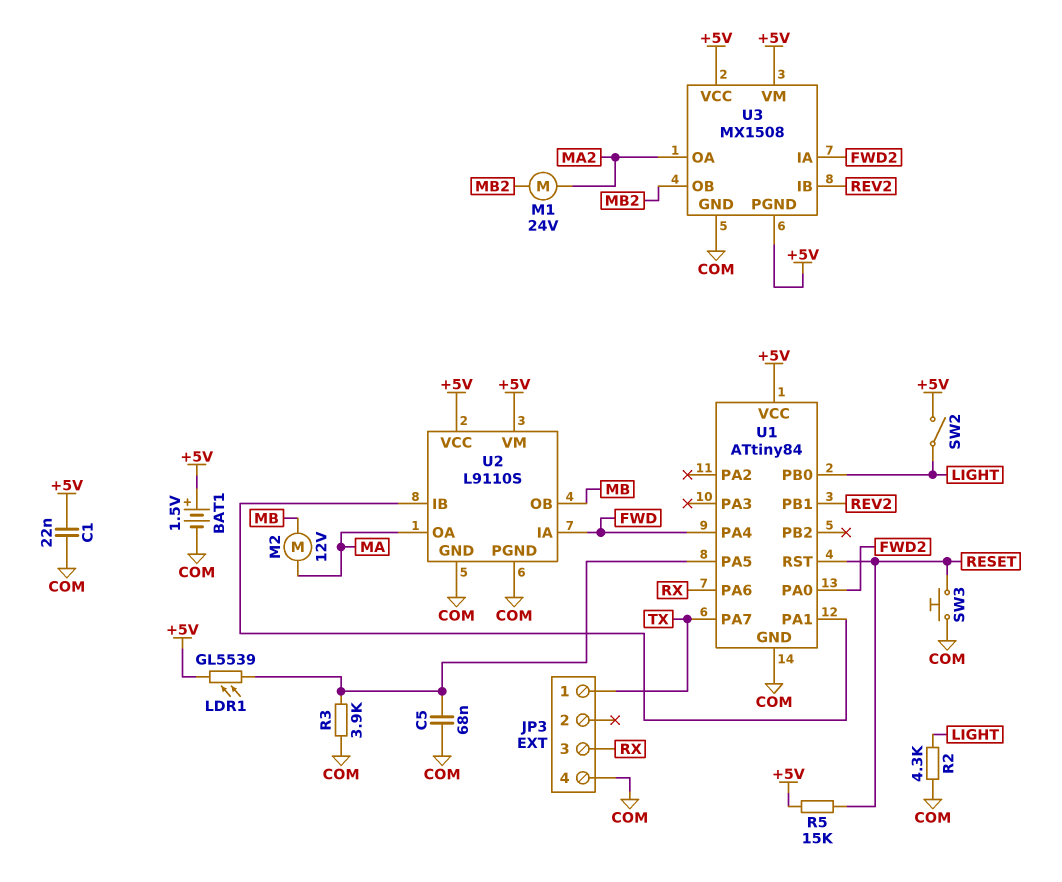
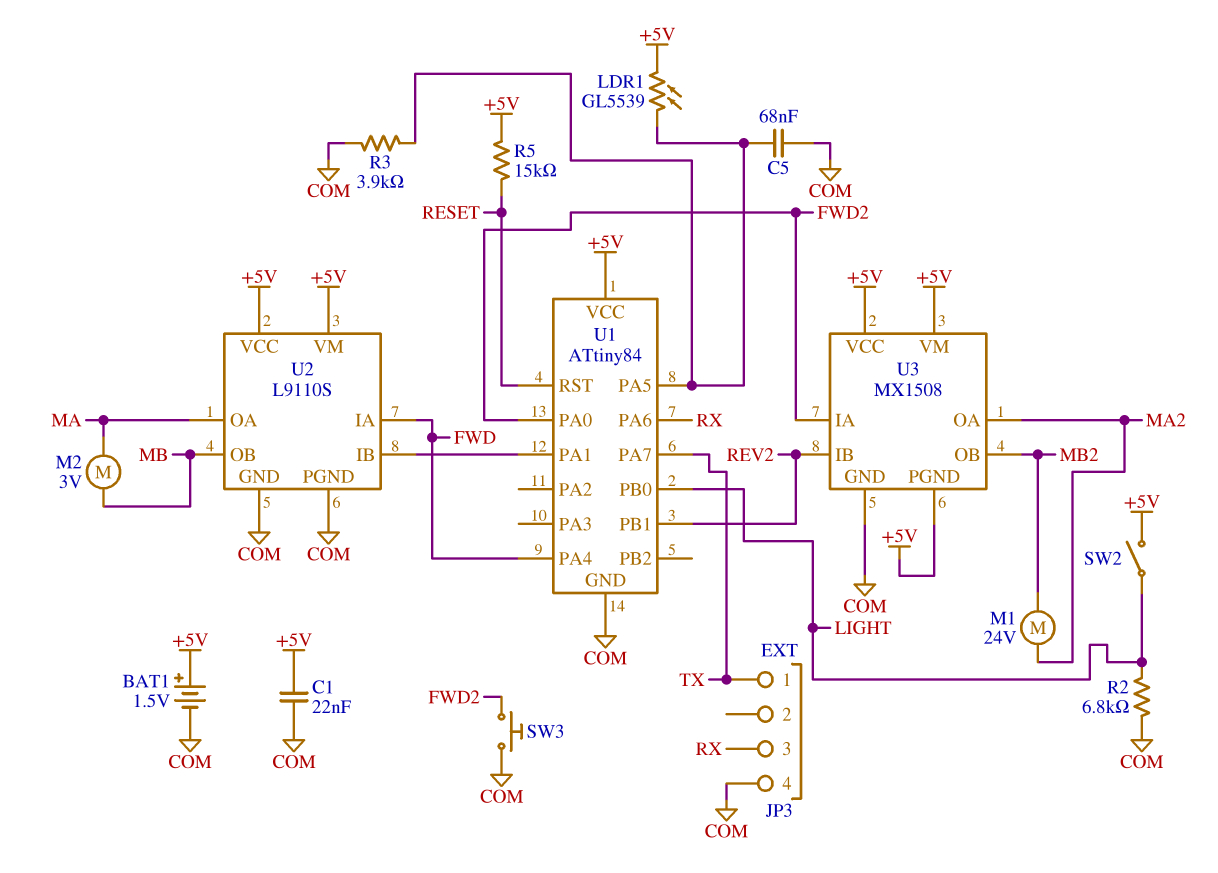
M2: motor 12V (MA, MB) -> motor 3V (MA, MB)
R2: 4.3k (COM, LIGHT) -> 6.8k (COM, LIGHT)
SW3: button (COM, RESET) -> button (COM, FWD2)

